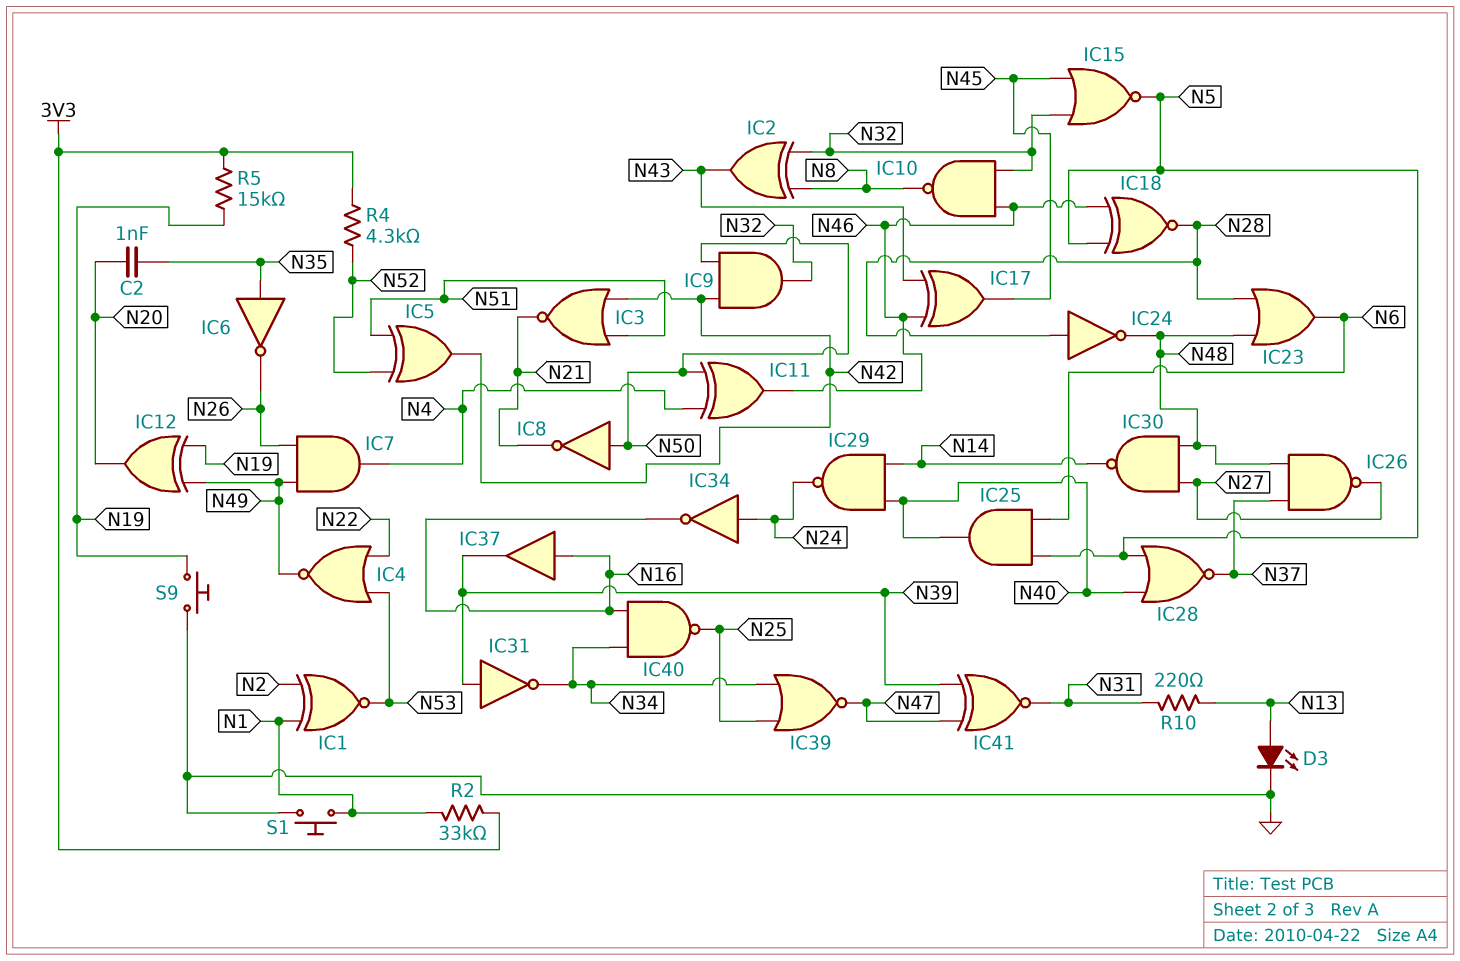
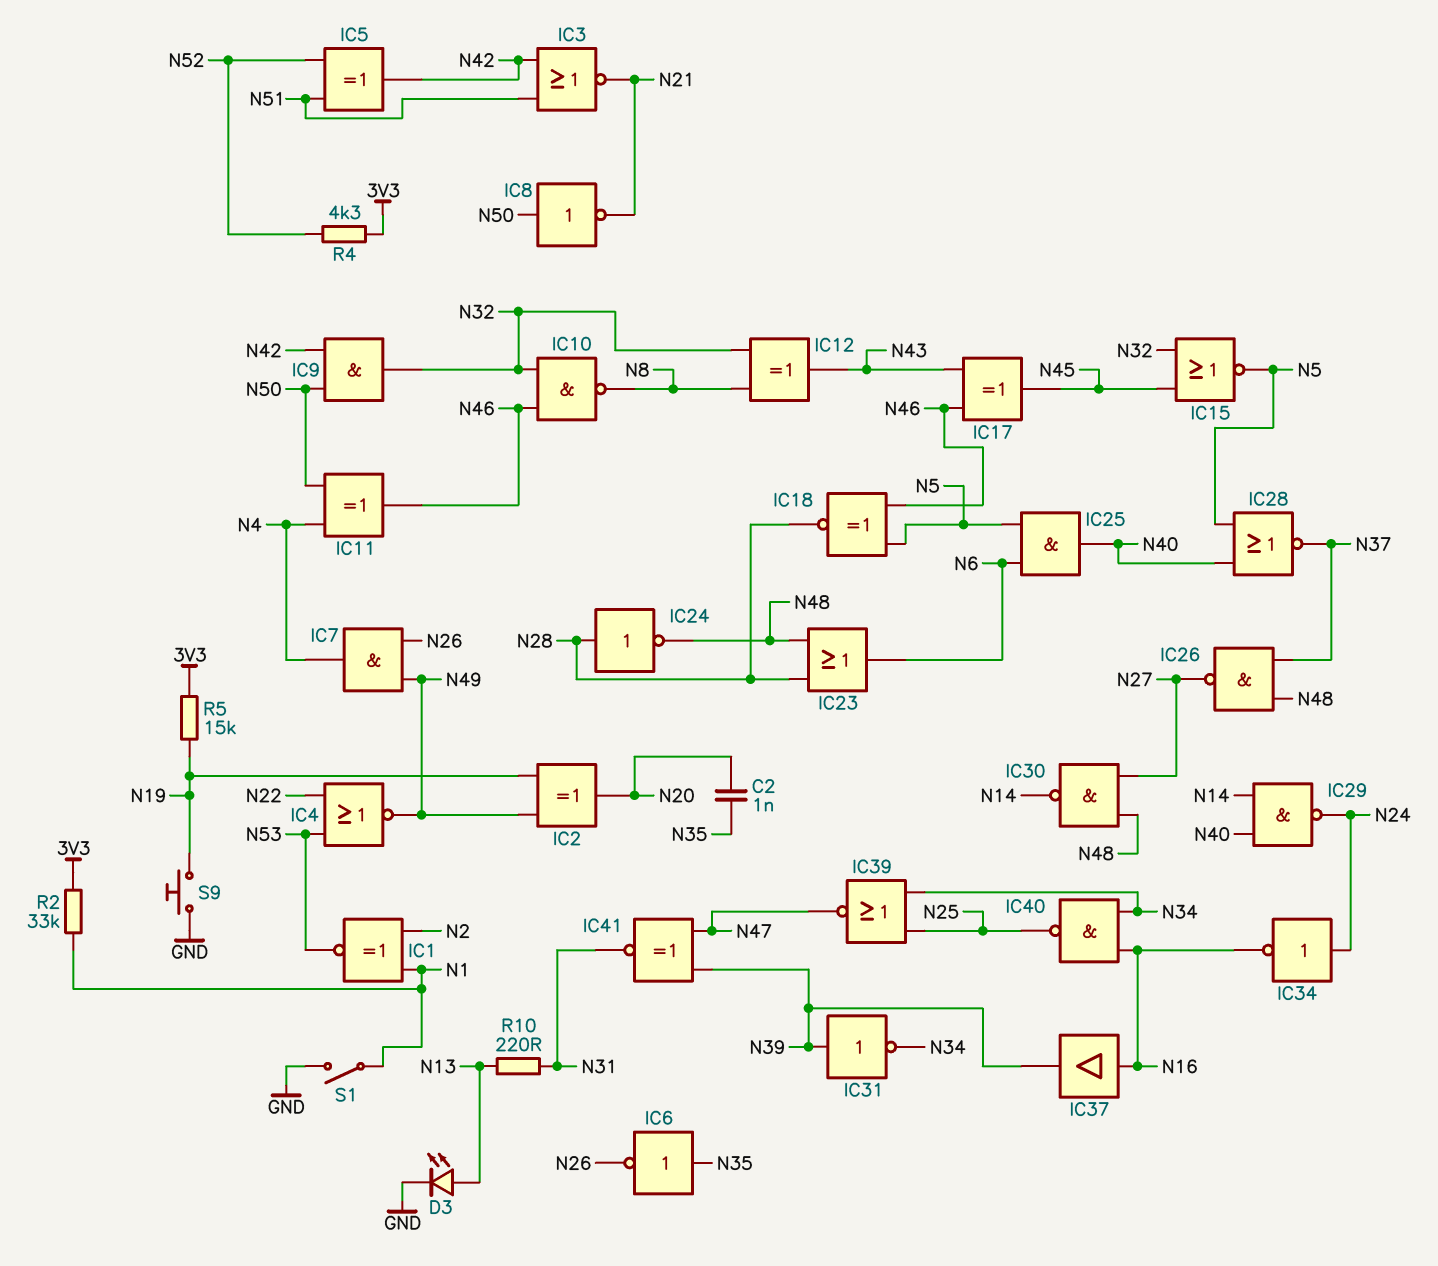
IC2: XOR (in N8, in N32, out N43) -> XOR (in N19, in N49, out N20)
IC12: XOR (in N19, in N49, out N20) -> XOR (in N8, in N32, out N43)
S1: button (GND, N1) -> switch (GND, N1)

